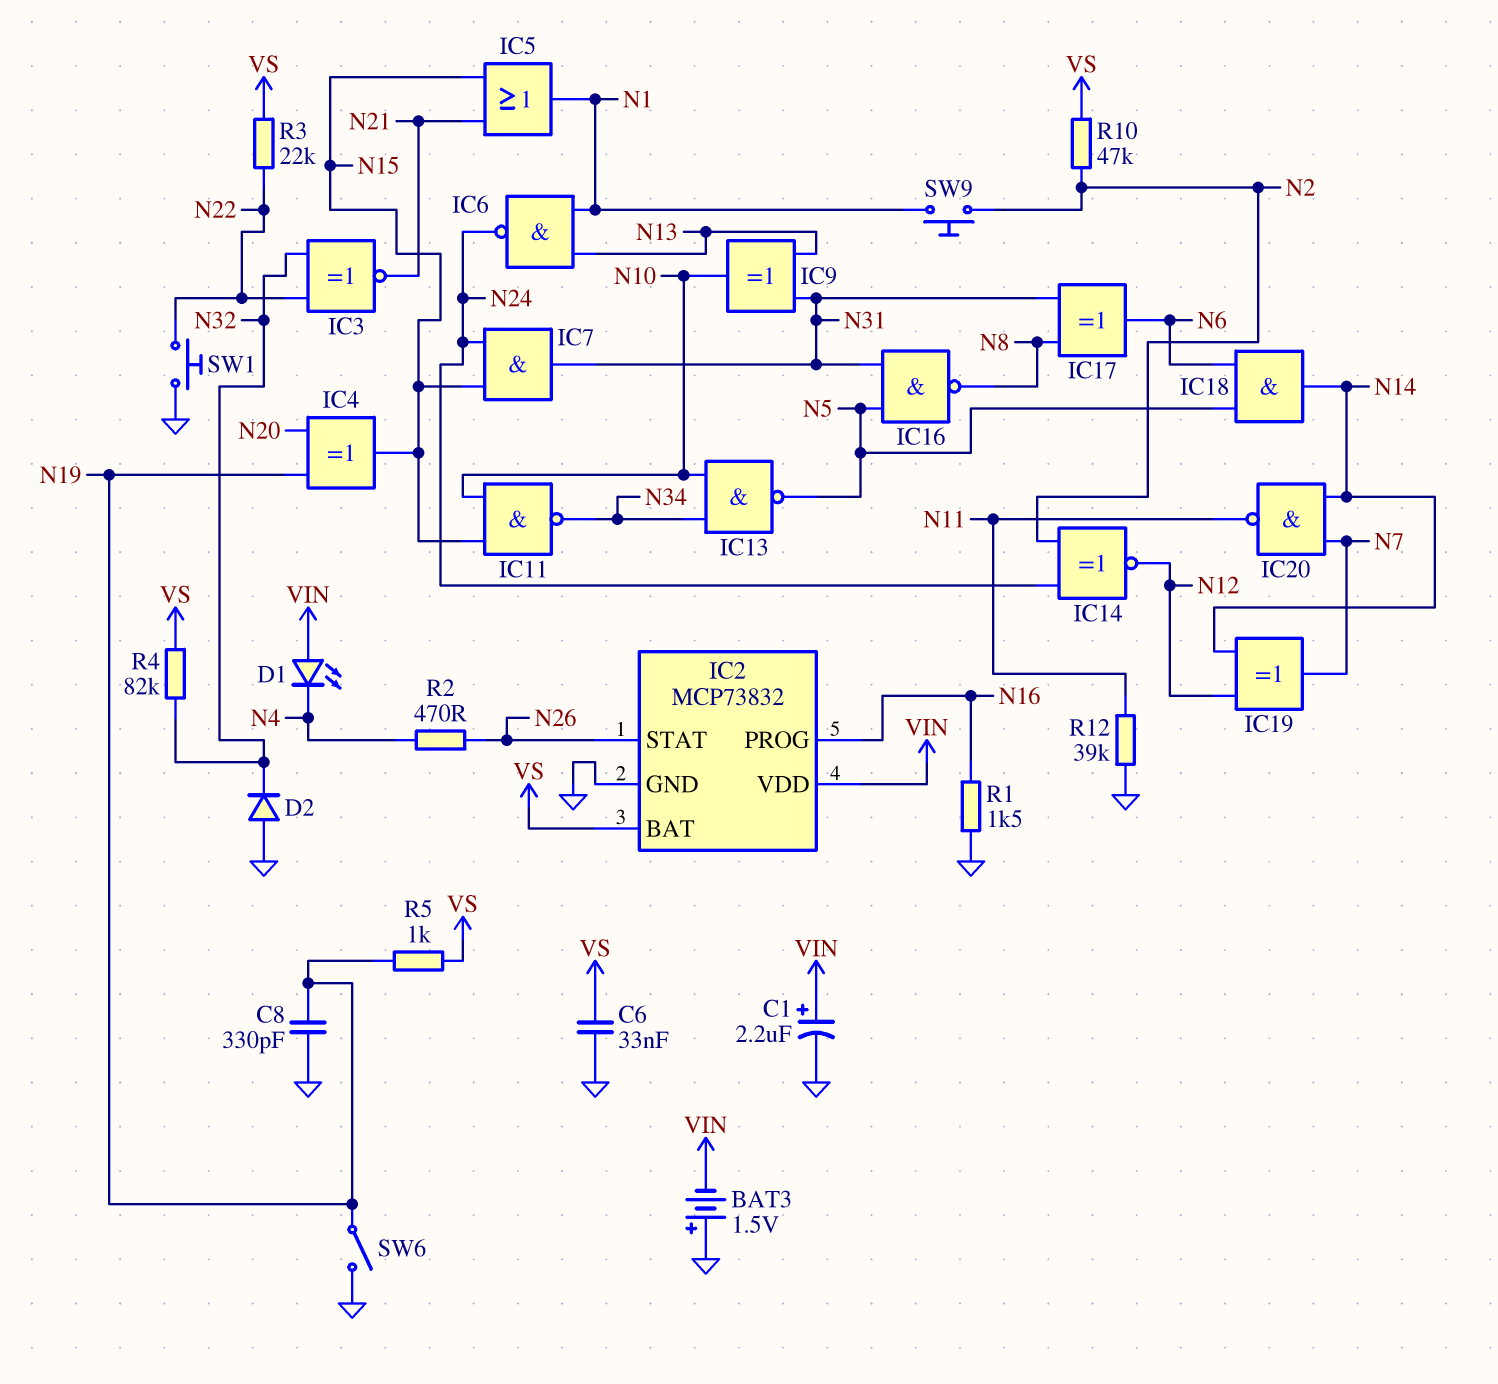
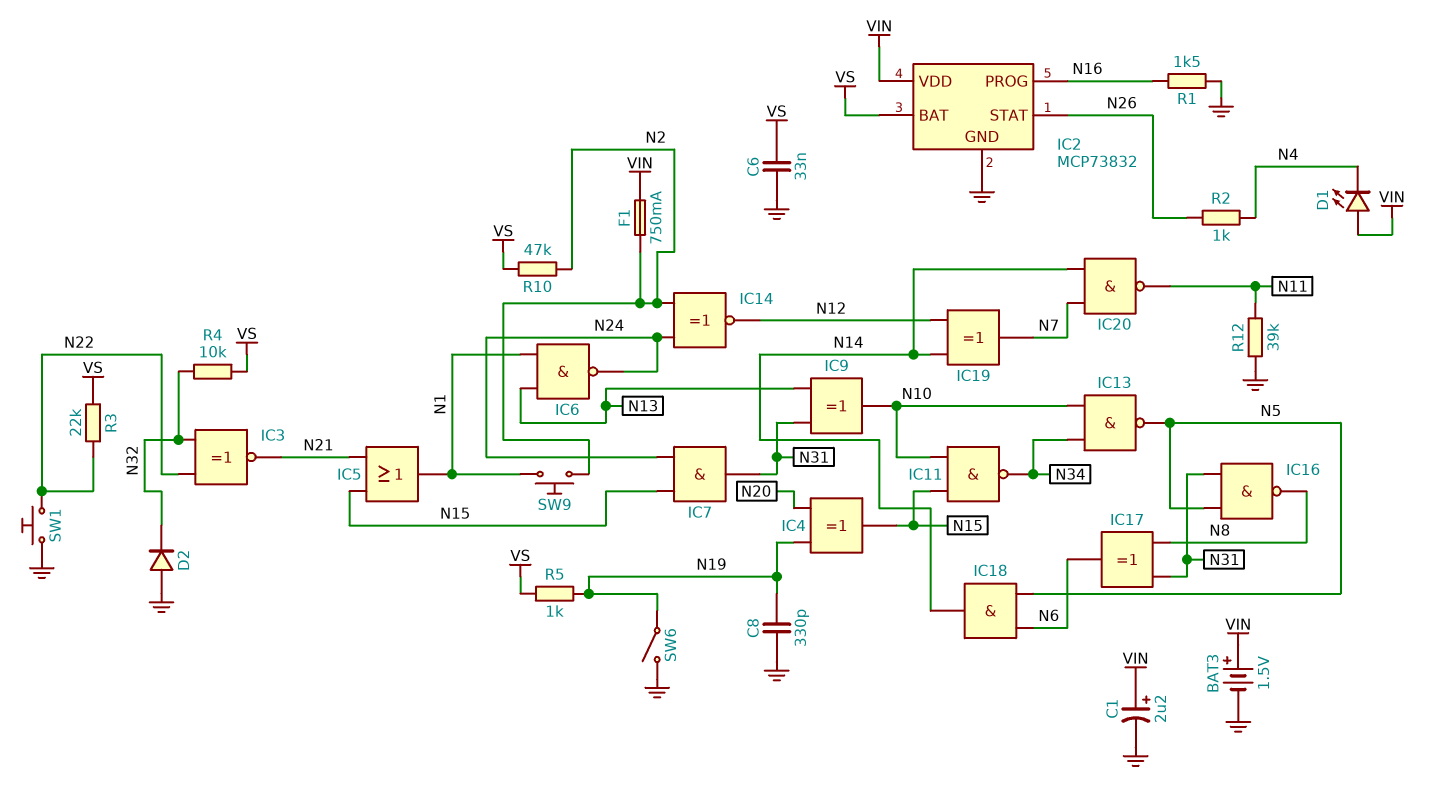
BAT3: 1.5V (plus GND, minus VIN) -> 1.5V (plus VIN, minus GND)
F1: none -> 750mA (N2, VIN)
R2: 470 (N4, N26) -> 1k (N4, N26)
R4: 82k (N32, VS) -> 10k (N32, VS)

